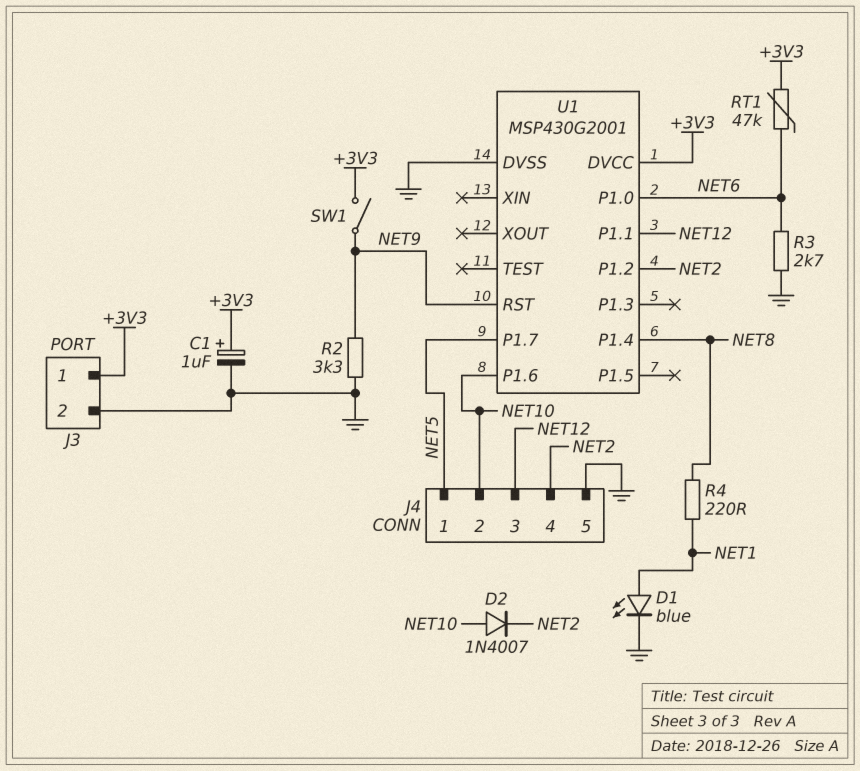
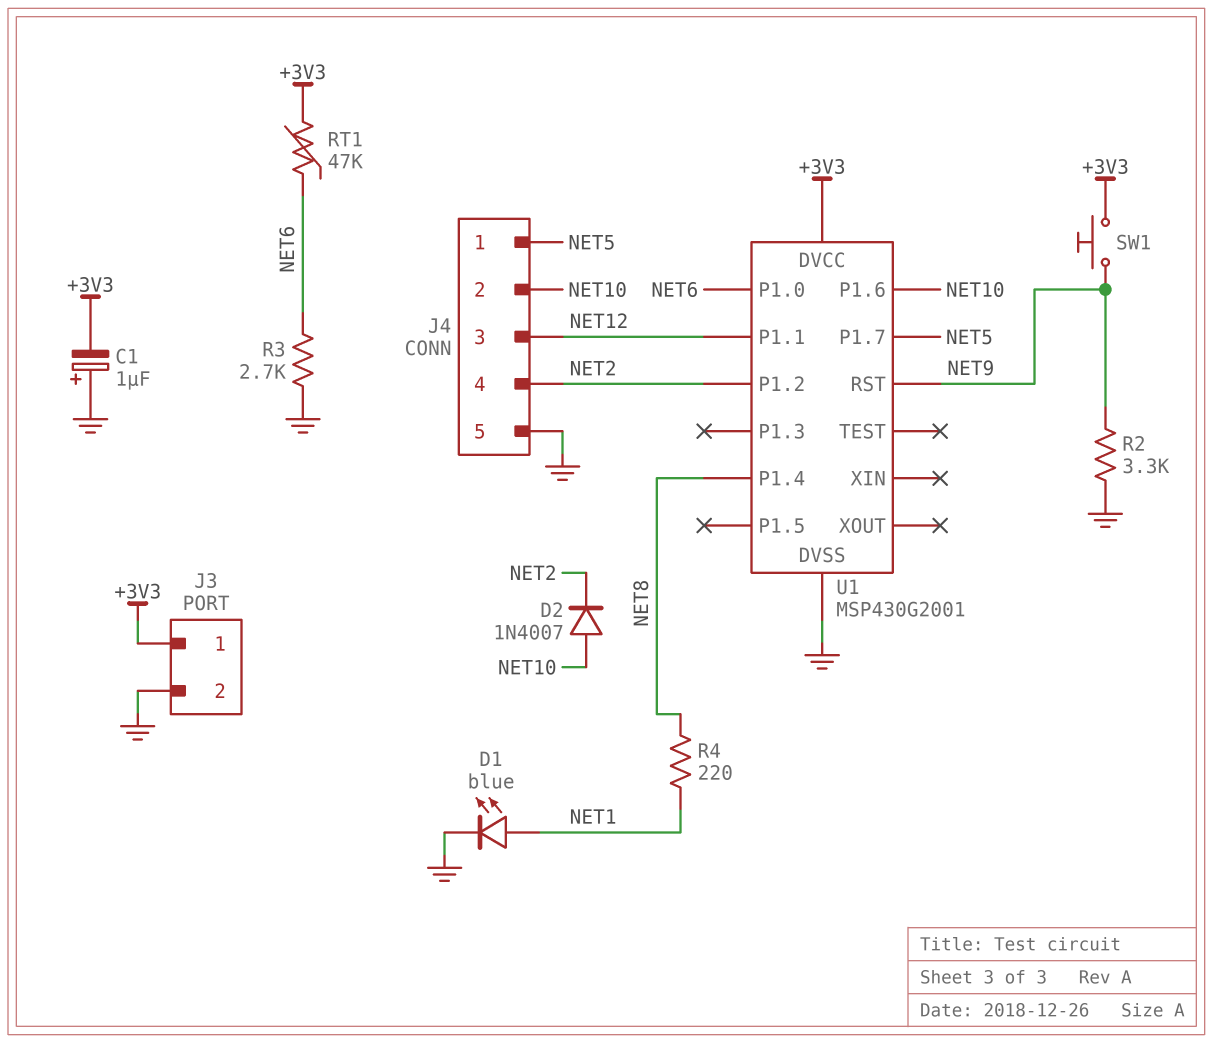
C1: 1uF (plus +3V3, minus GND) -> 1uF (plus GND, minus +3V3)
SW1: switch (+3V3, NET9) -> button (+3V3, NET9)

